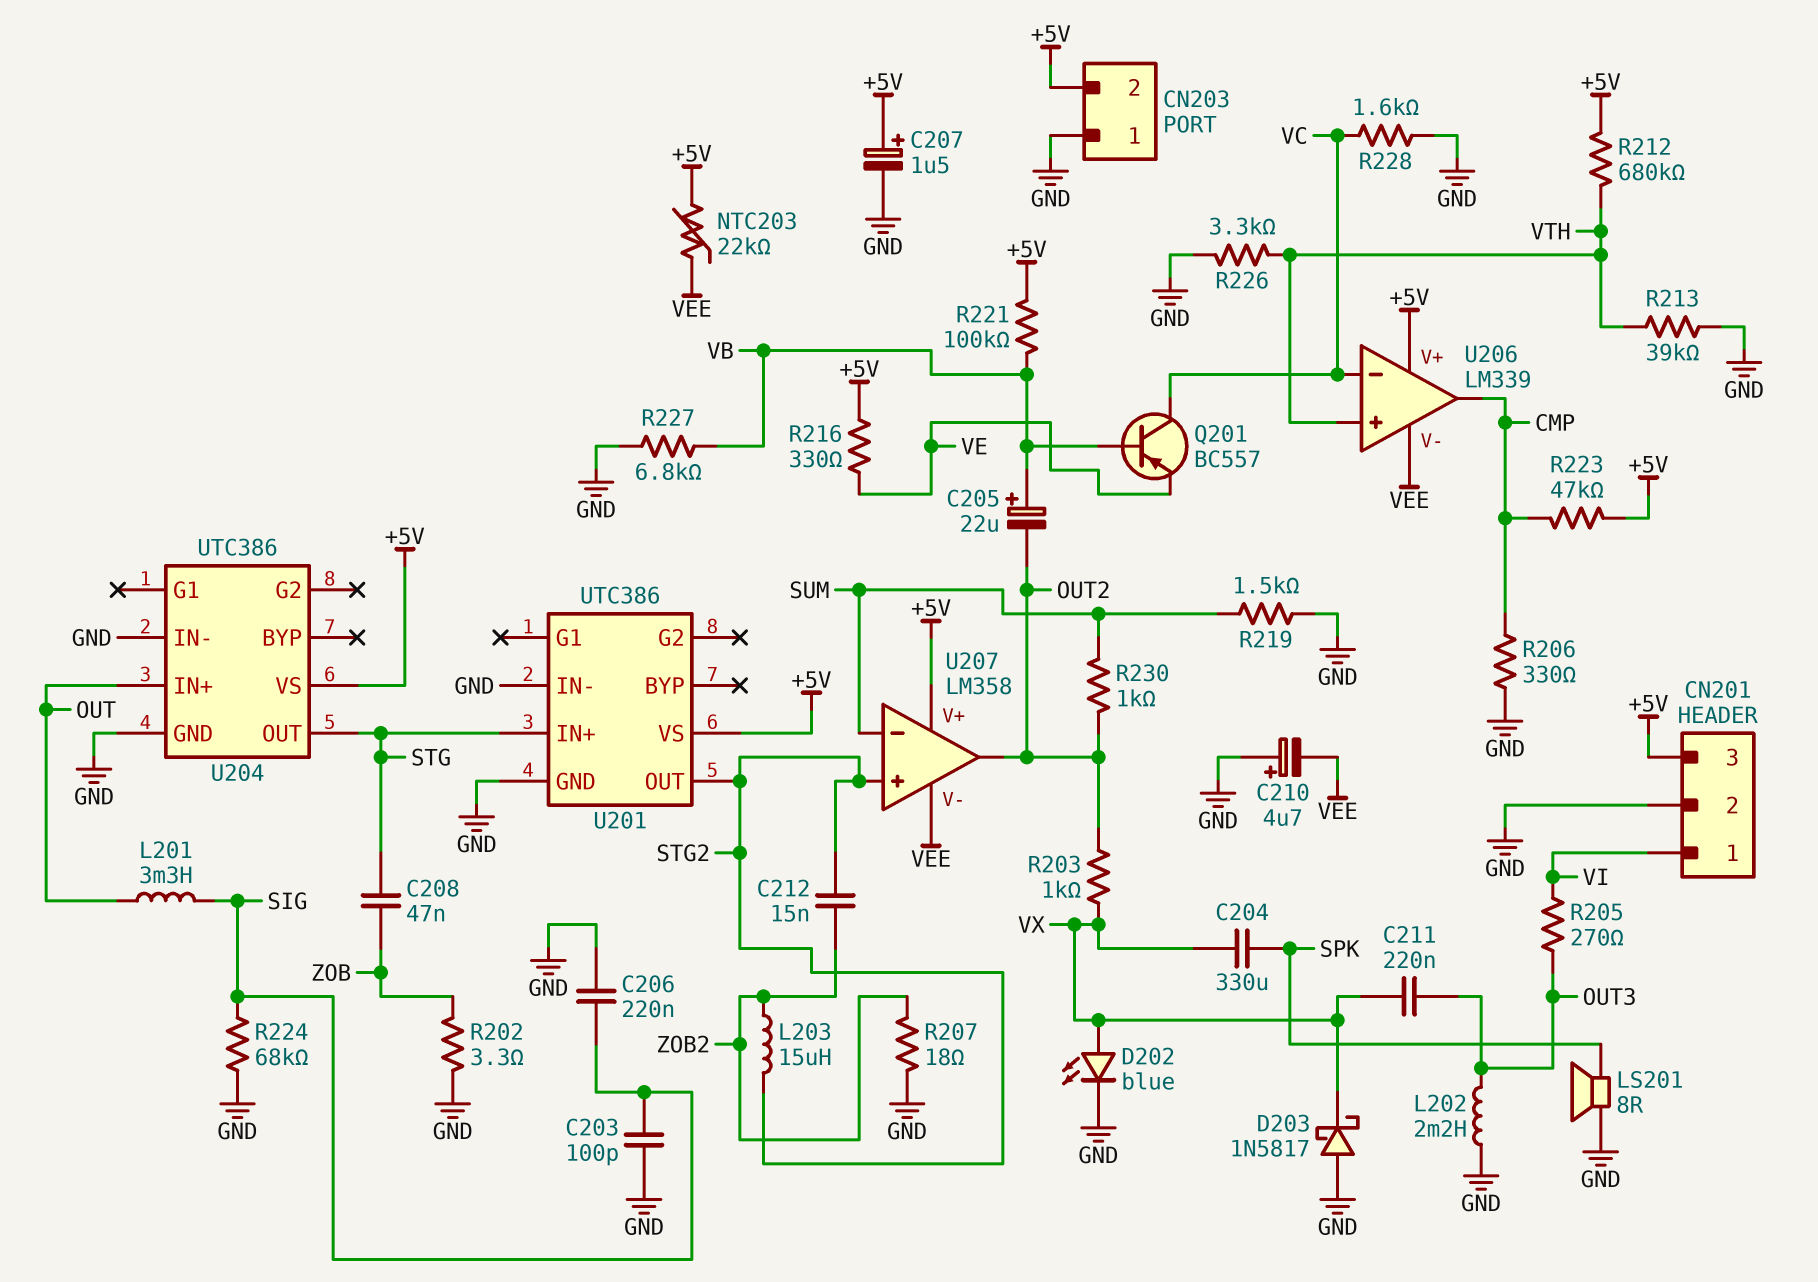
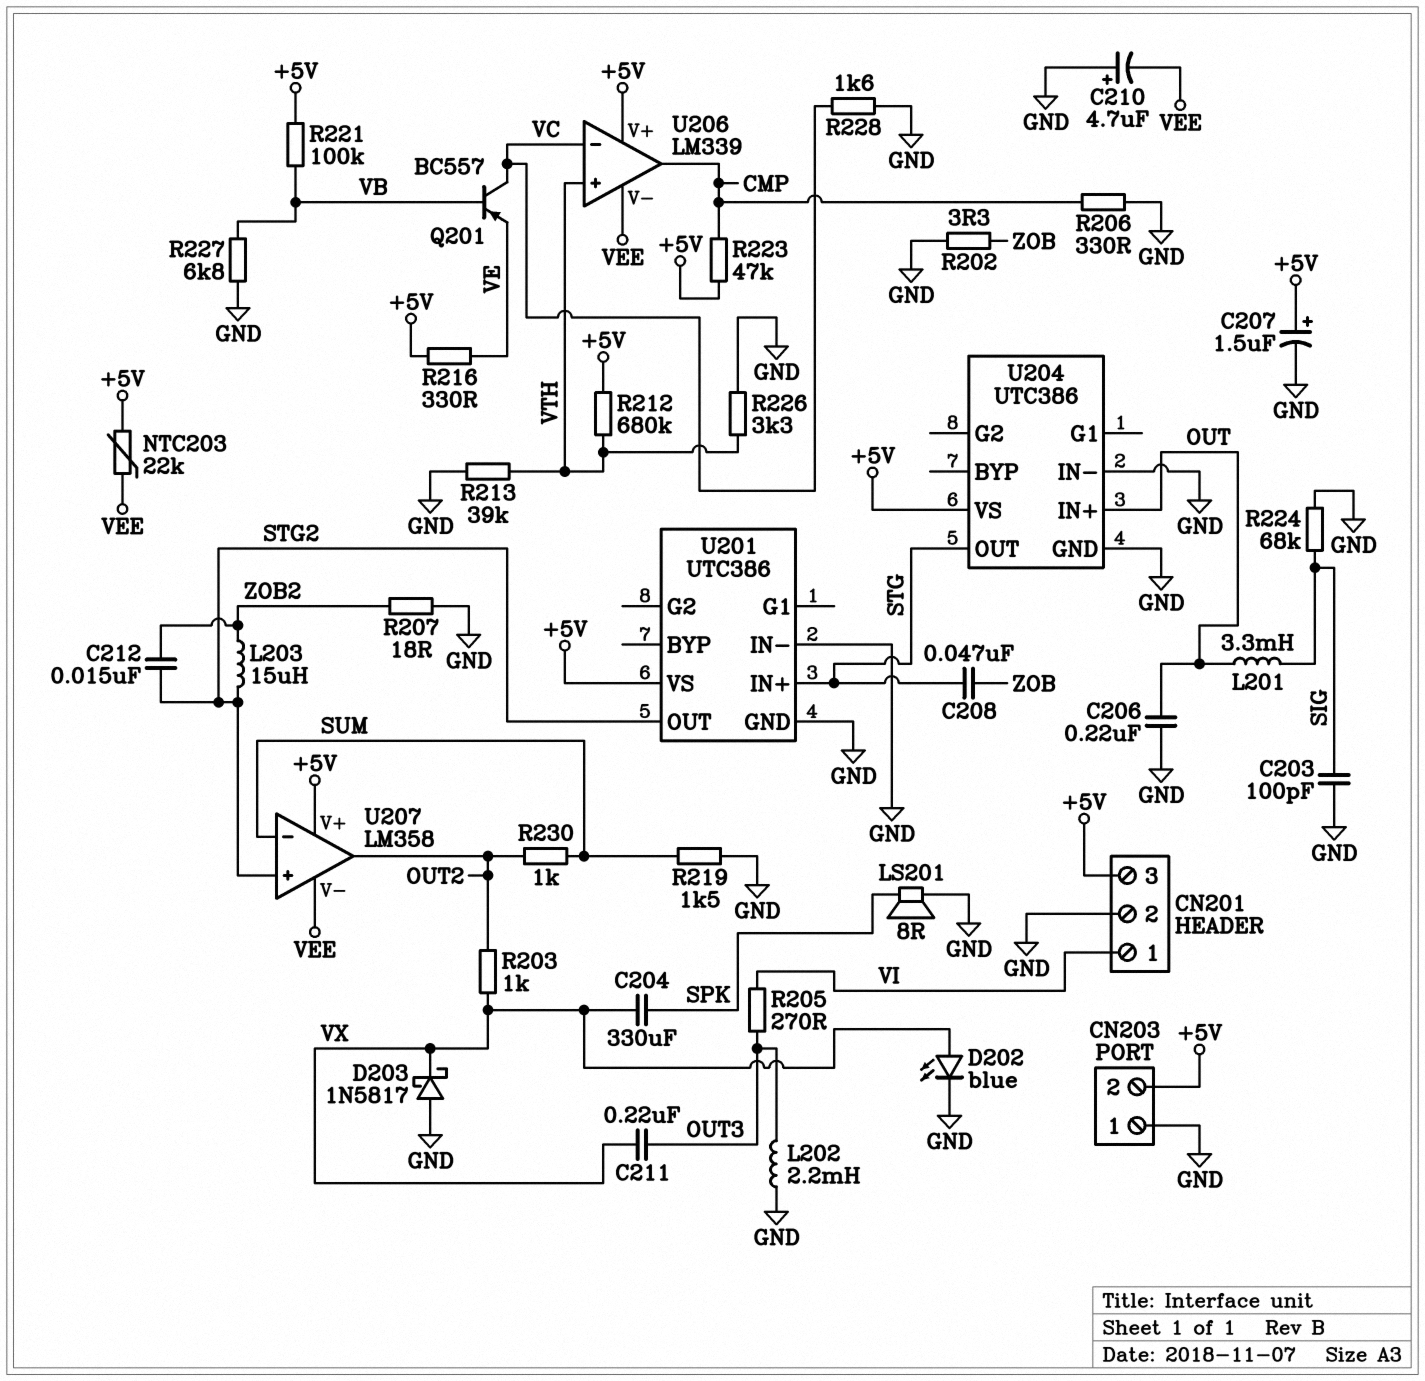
C205: 22uF (plus VB, minus OUT2) -> none
C206: 220nF (GND, SIG) -> 220nF (GND, OUT)

